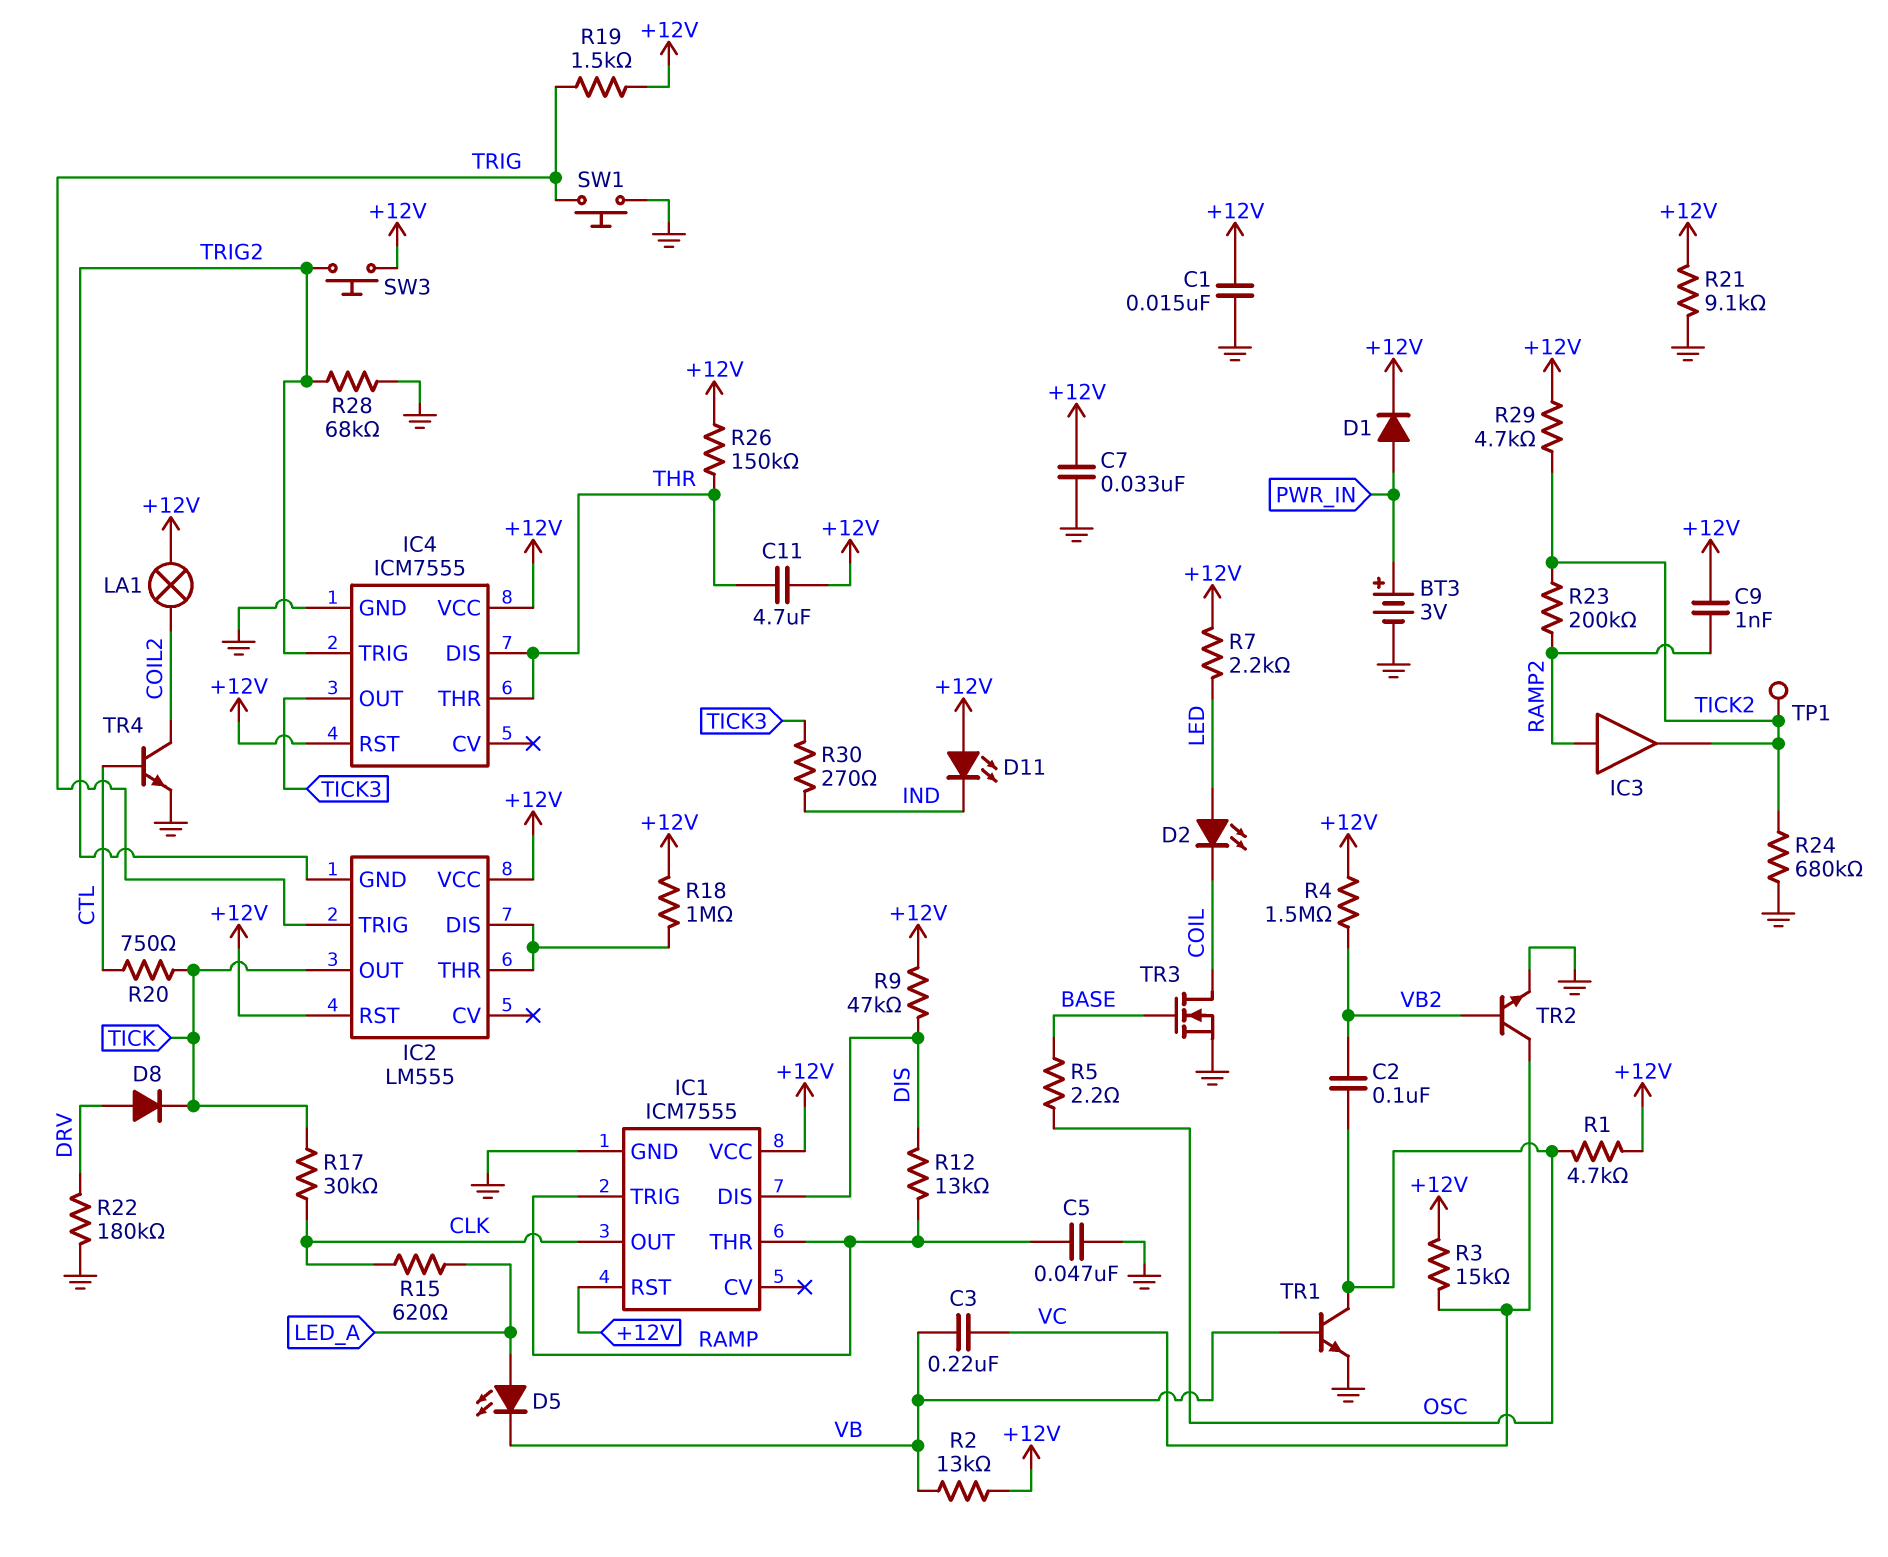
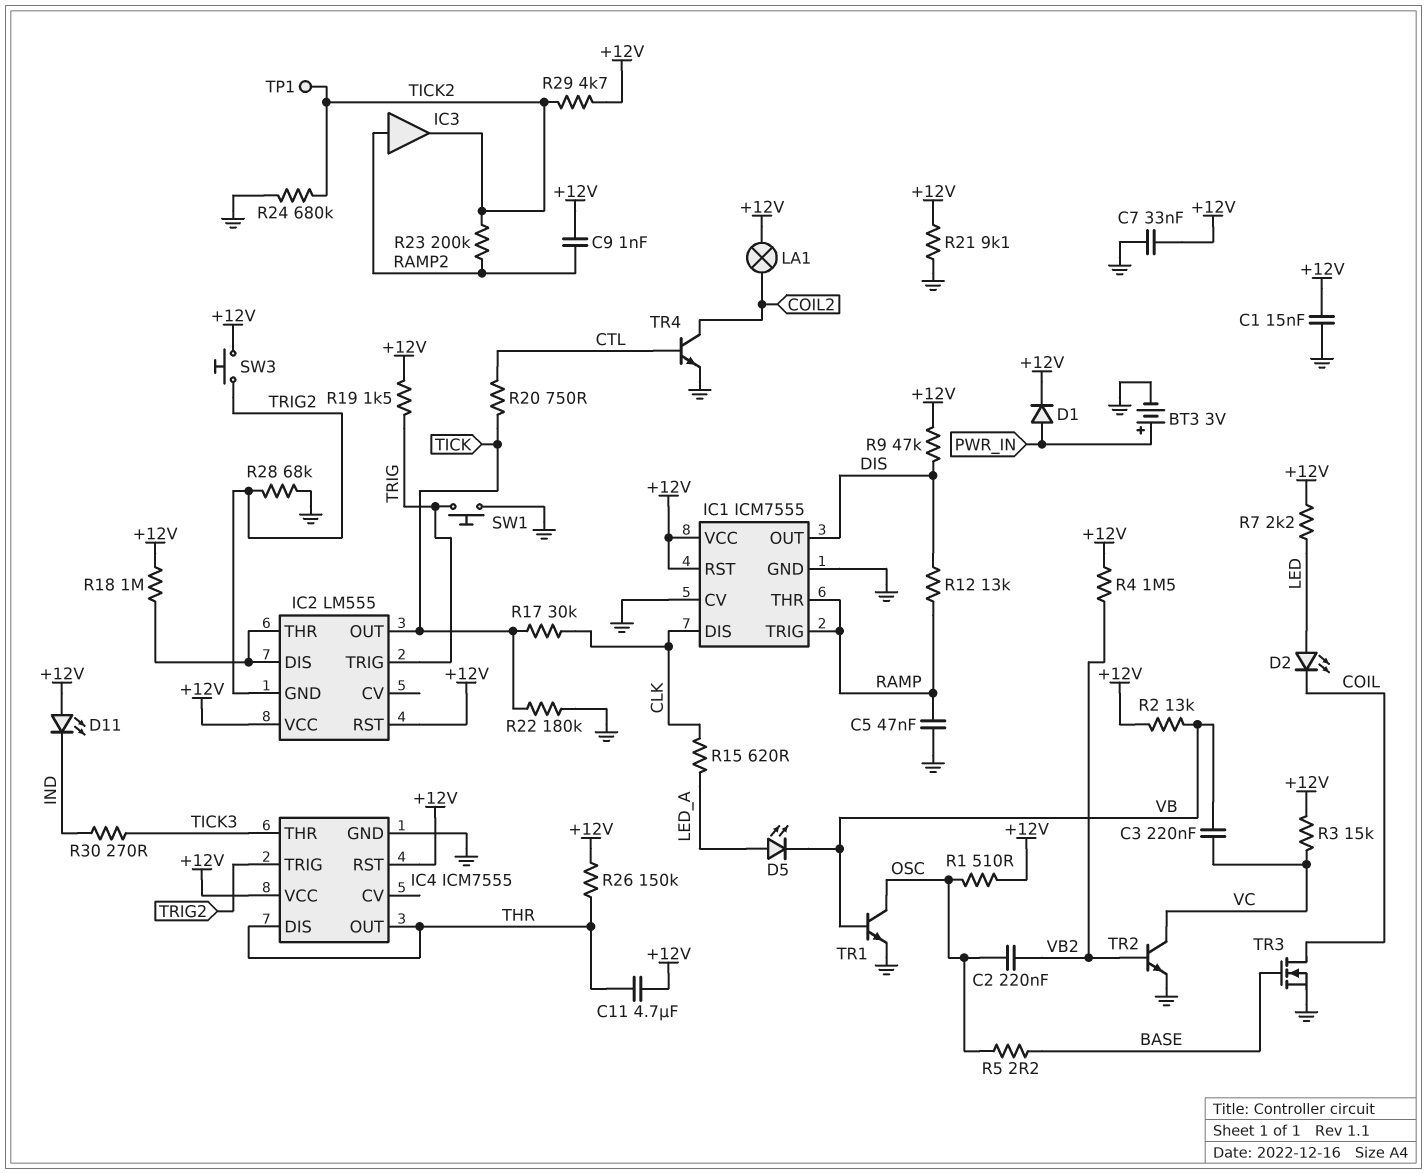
C2: 100nF (OSC, VB2) -> 220nF (OSC, VB2)
D8: diode (A DRV, K TICK) -> none
IC1 pin CV: none -> GND
IC1 pin DIS: DIS -> CLK
IC1 pin OUT: CLK -> DIS
IC4 pin OUT: TICK3 -> THR
IC4 pin THR: THR -> TICK3
R1: 4.7k (+12V, OSC) -> 510 (+12V, OSC)
R22: 180k (DRV, GND) -> 180k (GND, TICK)

